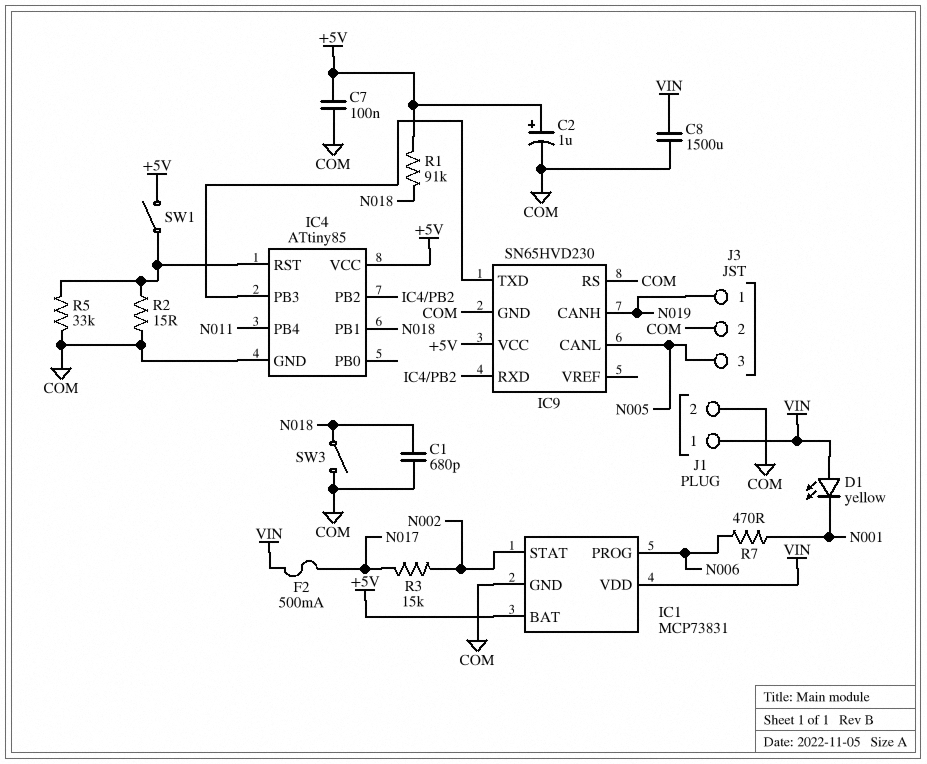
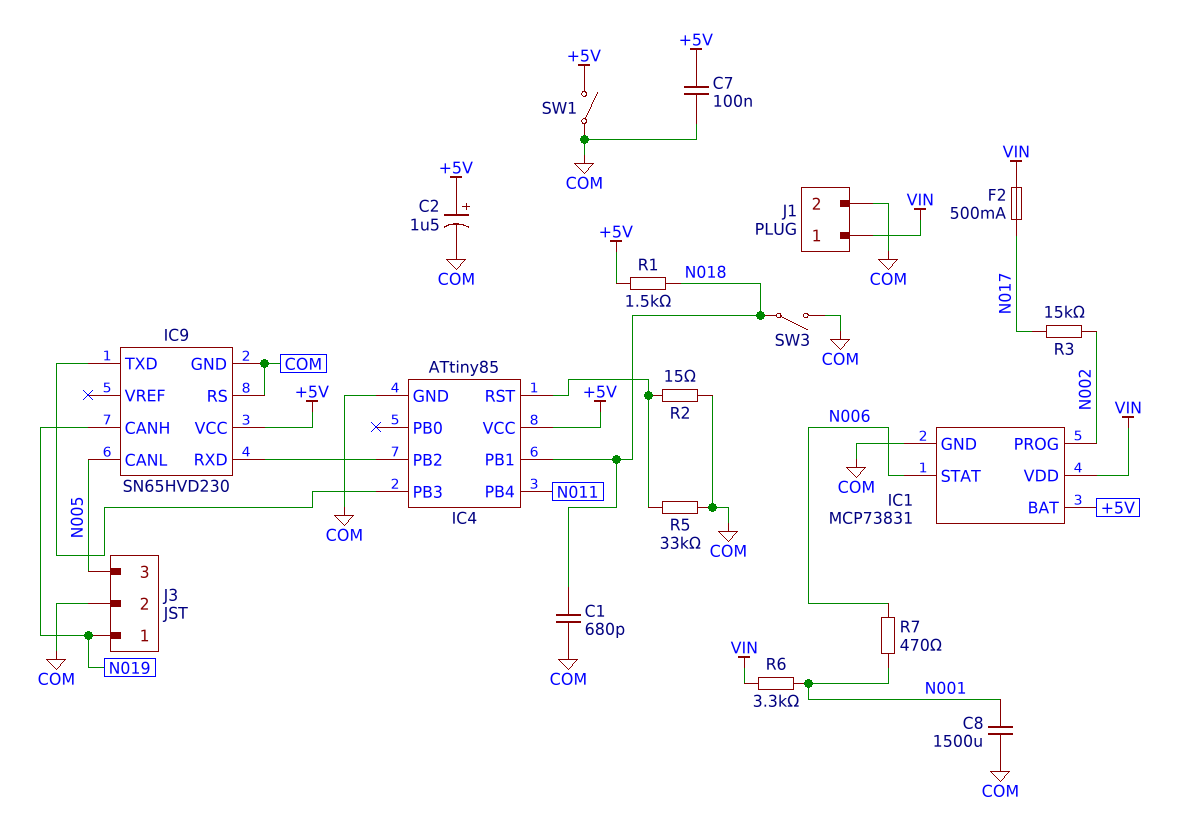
C2: 1uF (plus +5V, minus COM) -> 1.5uF (plus +5V, minus COM)
C8: 1500uF (COM, VIN) -> 1500uF (COM, N001)
D1: LED yellow (A VIN, K N001) -> none
IC1 pin PROG: N006 -> N002
IC1 pin STAT: N002 -> N006
R1: 91k (+5V, N018) -> 1.5k (+5V, N018)
R6: none -> 3.3k (N001, VIN)
SW1: switch (+5V, IC4/RST) -> switch (+5V, COM)

